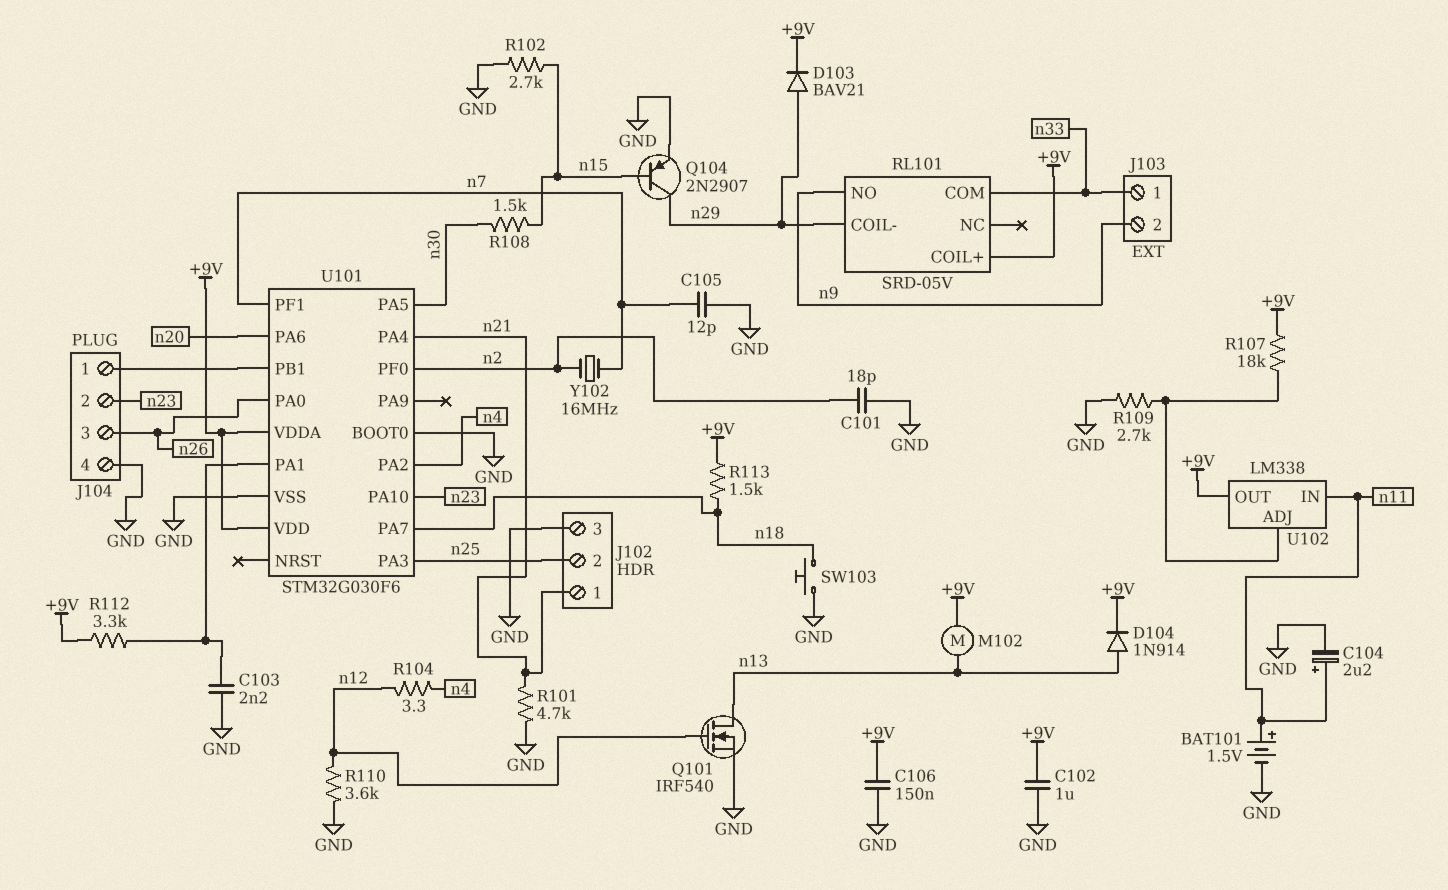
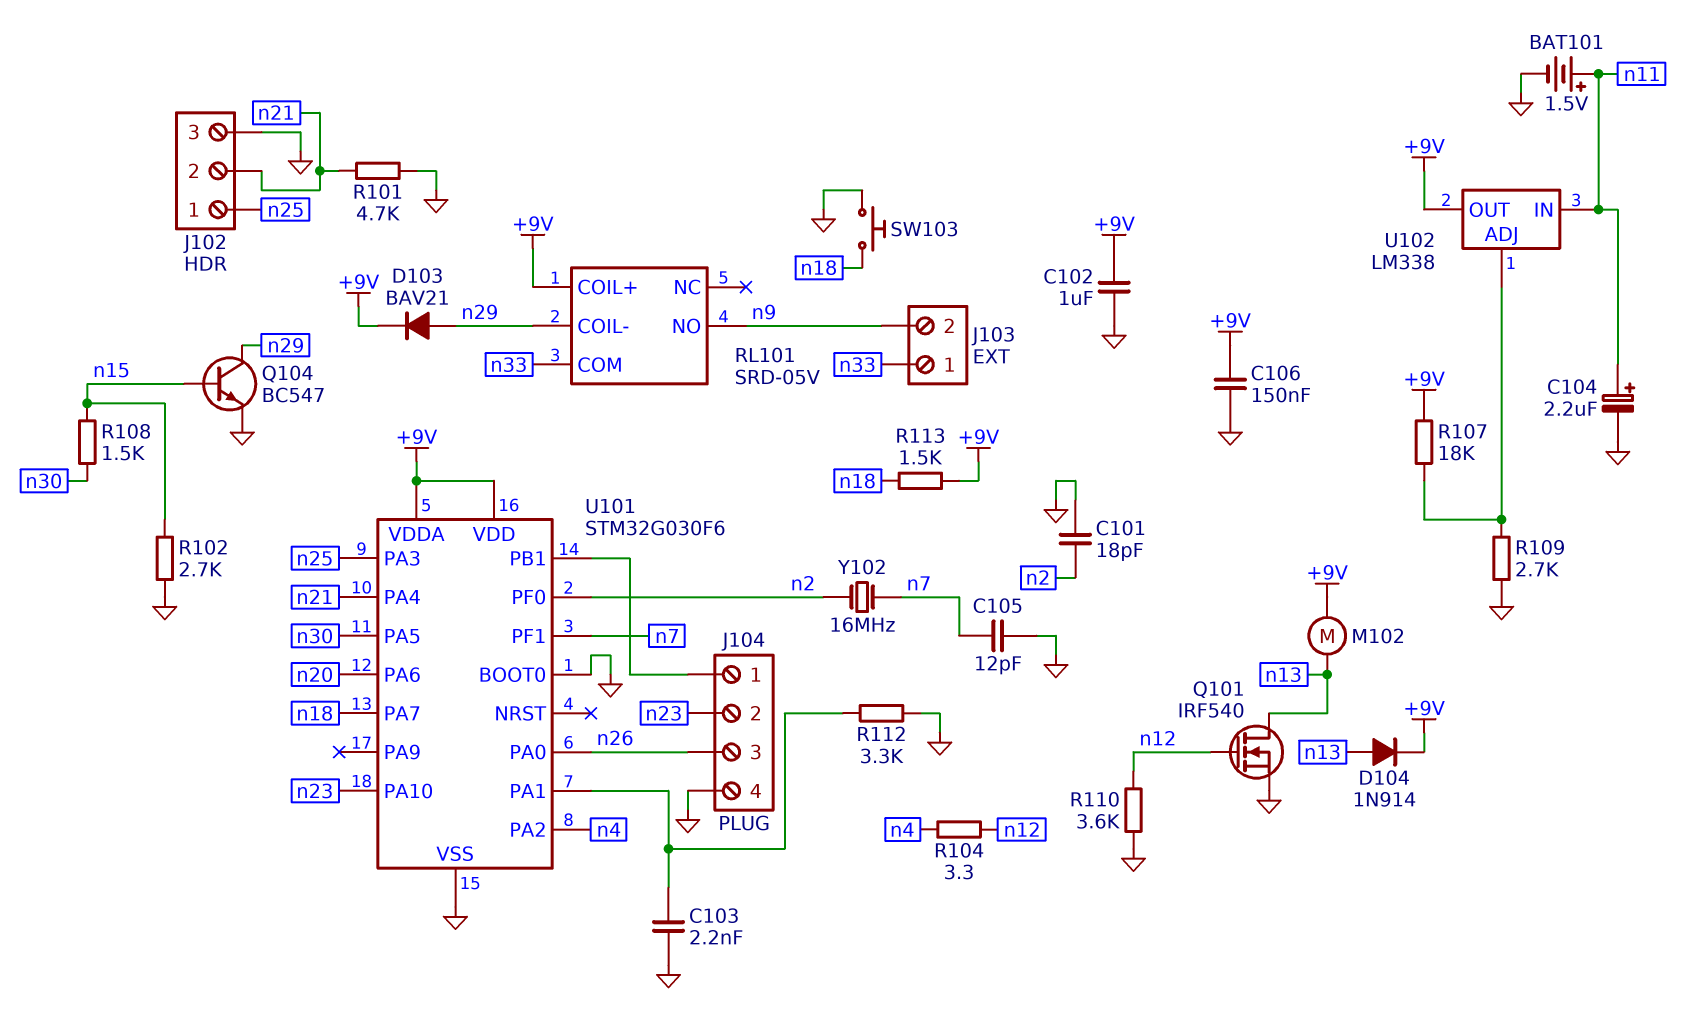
J102 pin 1: n21 -> n25
J102 pin 2: n25 -> n21
Q104: PNP 2N2907 (B n15, C n29, E GND) -> NPN BC547 (B n15, C n29, E GND)
R112: 3.3k (+9V, U101/PA1) -> 3.3k (GND, U101/PA1)

